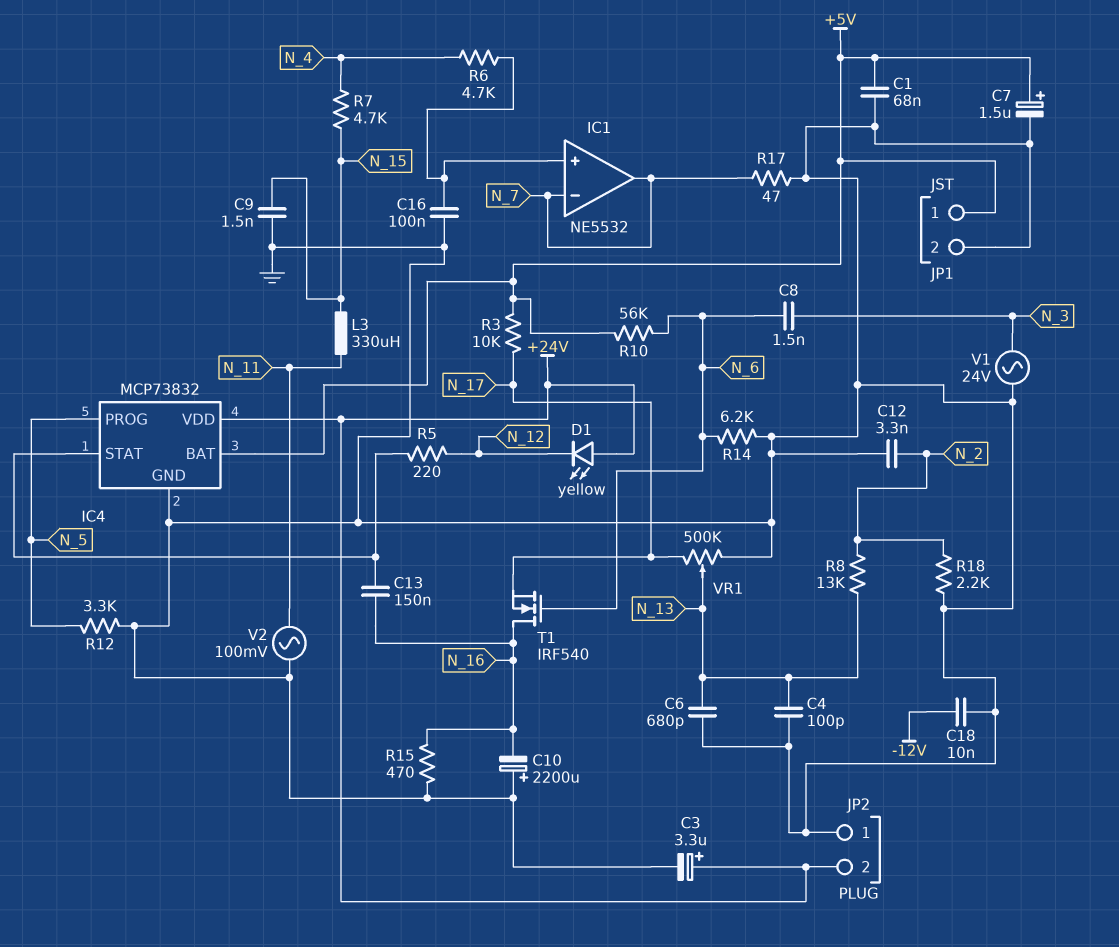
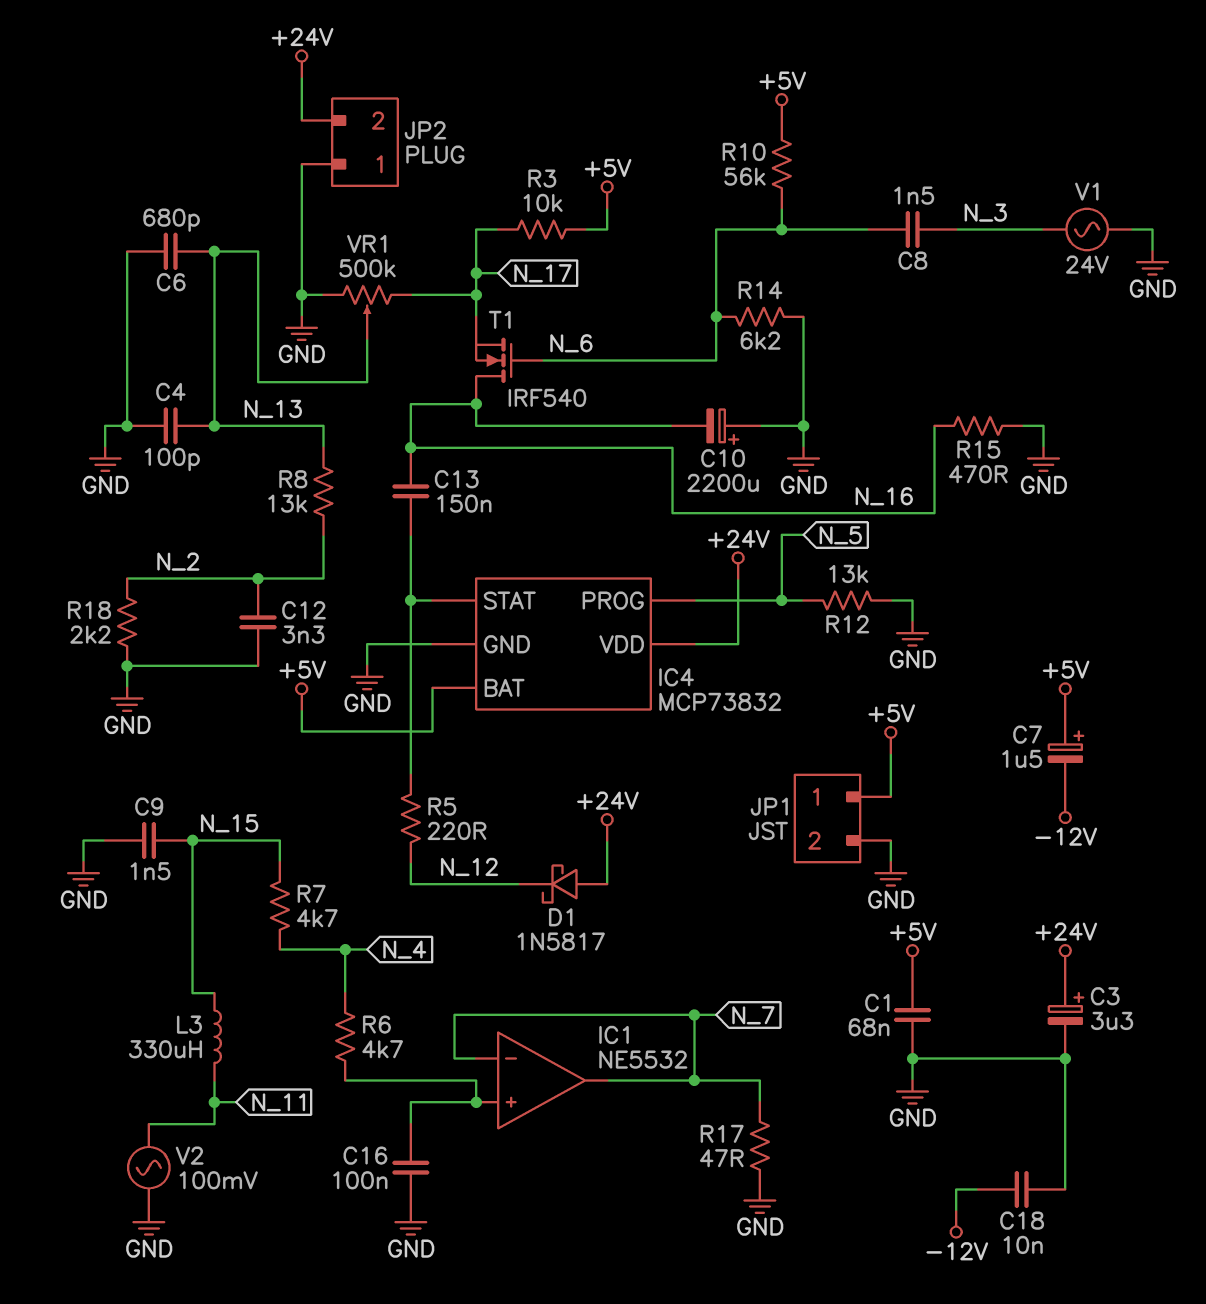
C7: 1.5uF (plus +5V, minus GND) -> 1.5uF (plus +5V, minus -12V)
D1: LED yellow (A +24V, K N_12) -> schottky 1N5817 (A +24V, K N_12)
R12: 3.3k (GND, N_5) -> 13k (GND, N_5)

